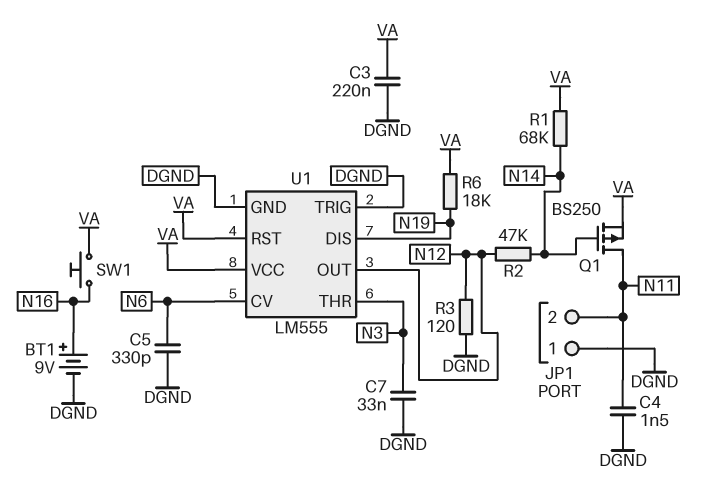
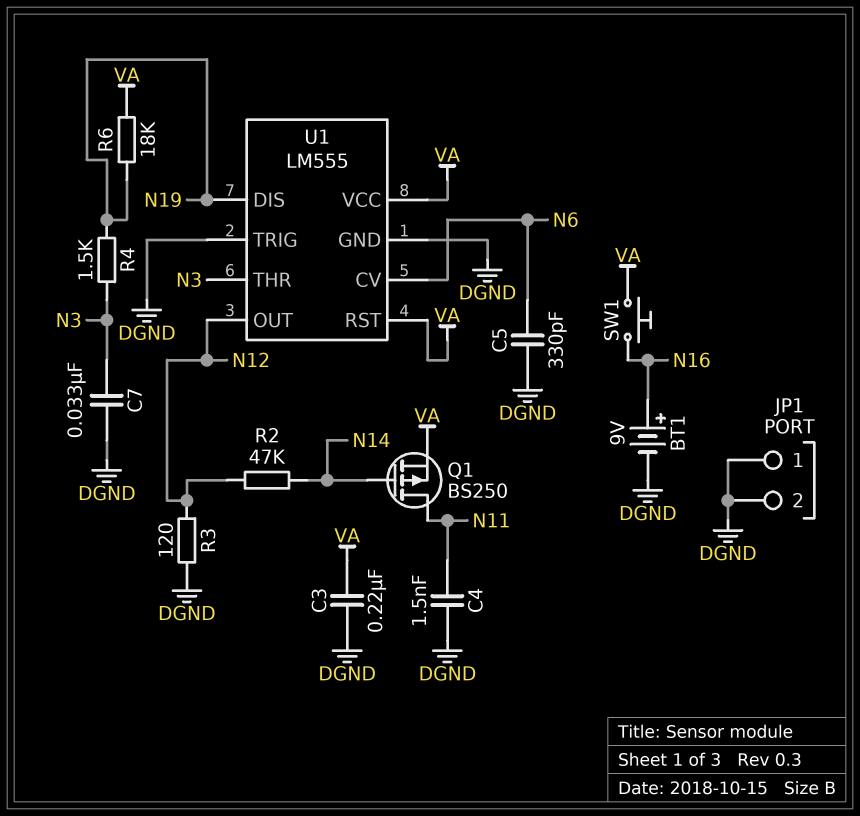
JP1 pin 2: N11 -> DGND
R1: 68k (N14, VA) -> none
R4: none -> 1.5k (N3, N19)

